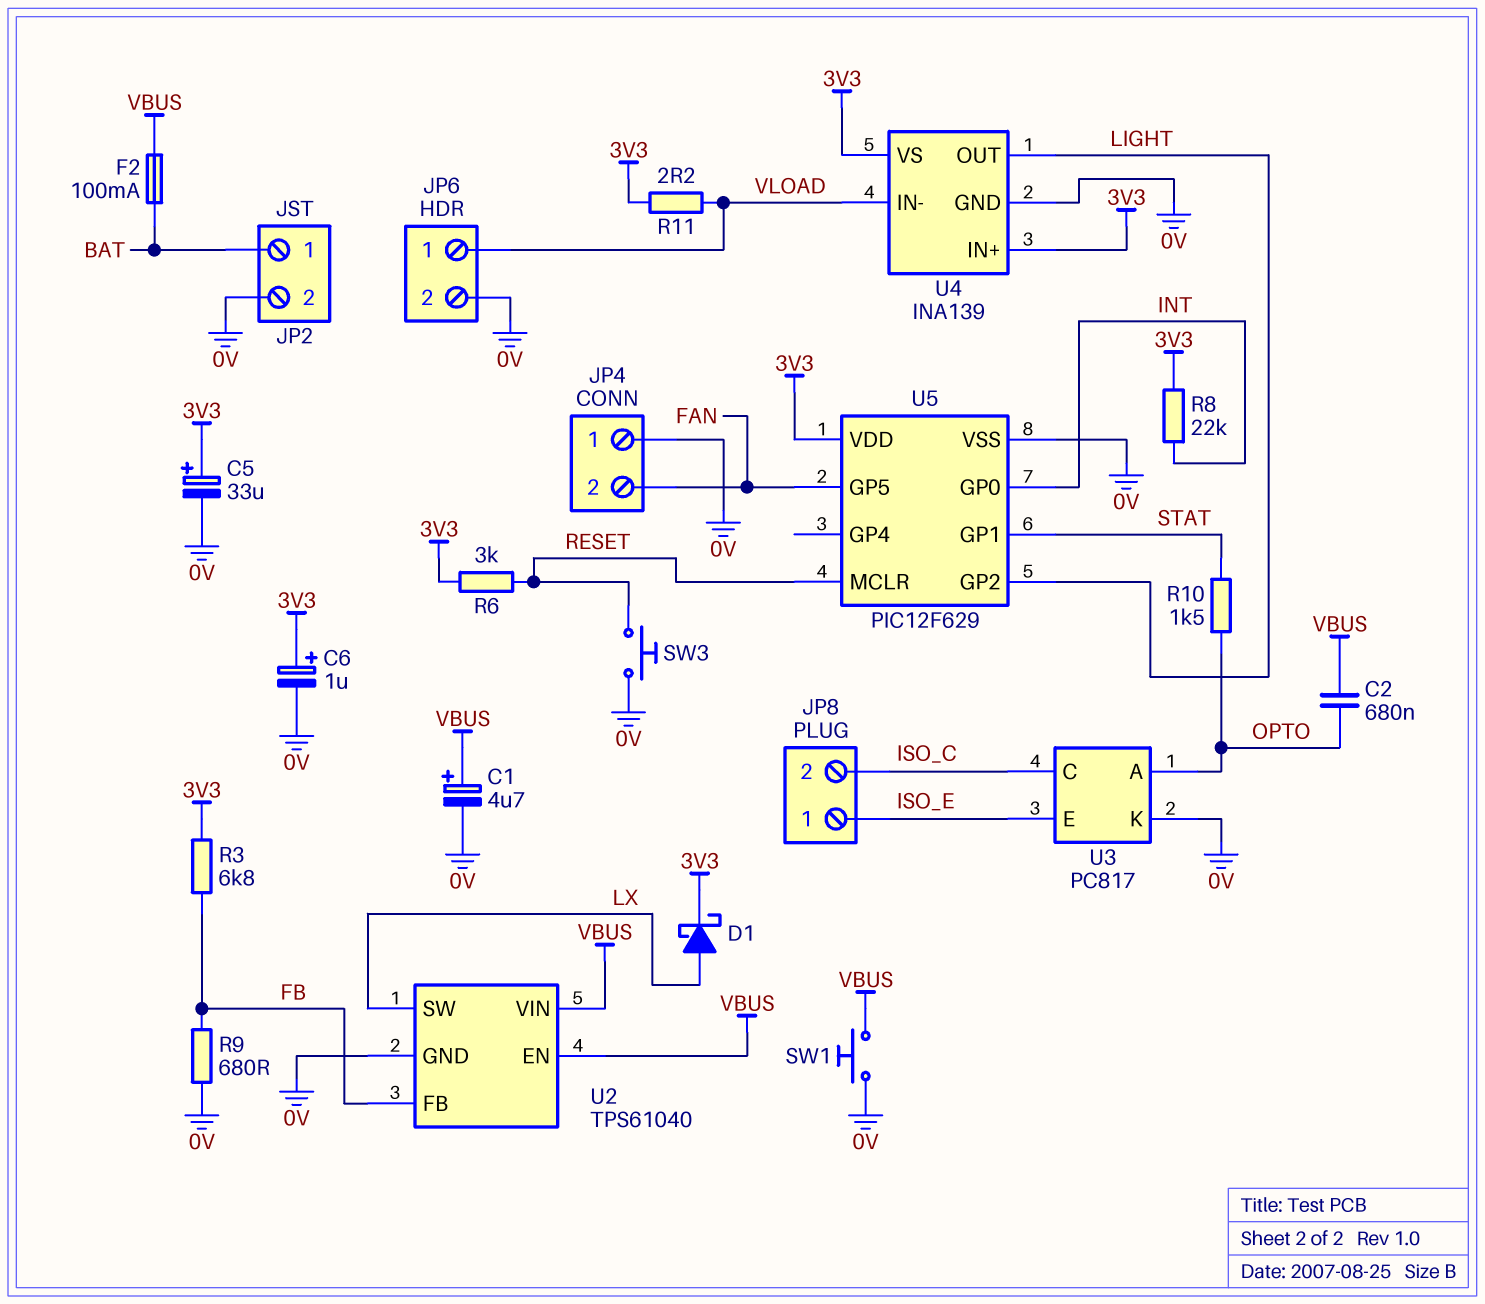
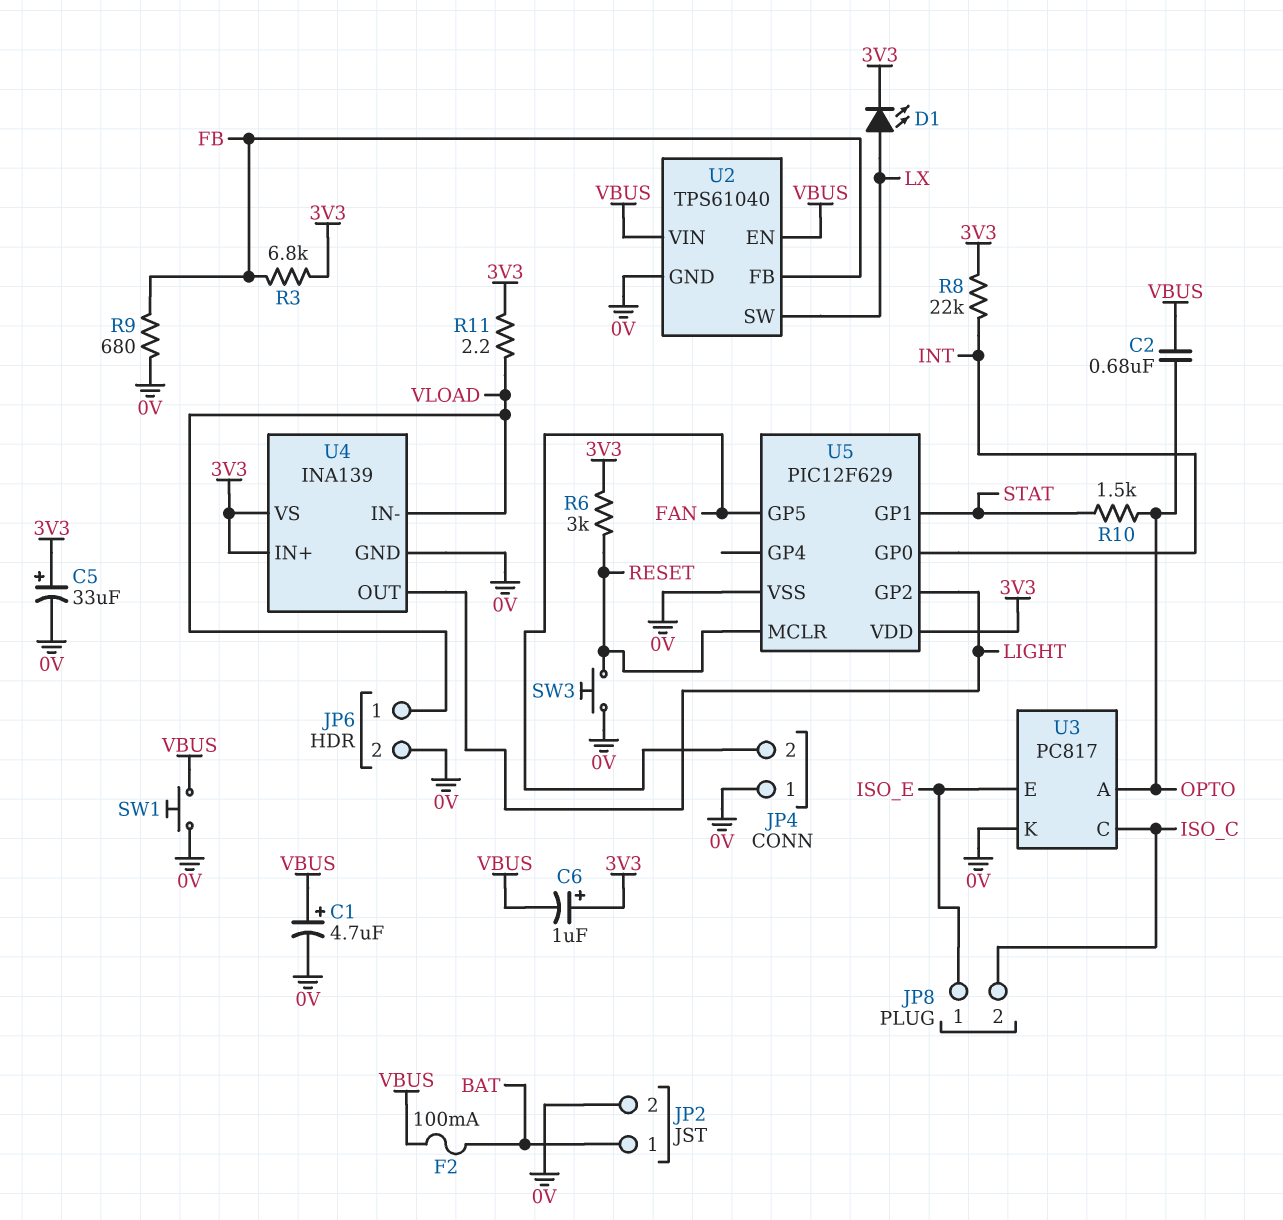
C6: 1uF (plus 3V3, minus 0V) -> 1uF (plus 3V3, minus VBUS)
D1: schottky (A LX, K 3V3) -> LED (A LX, K 3V3)

